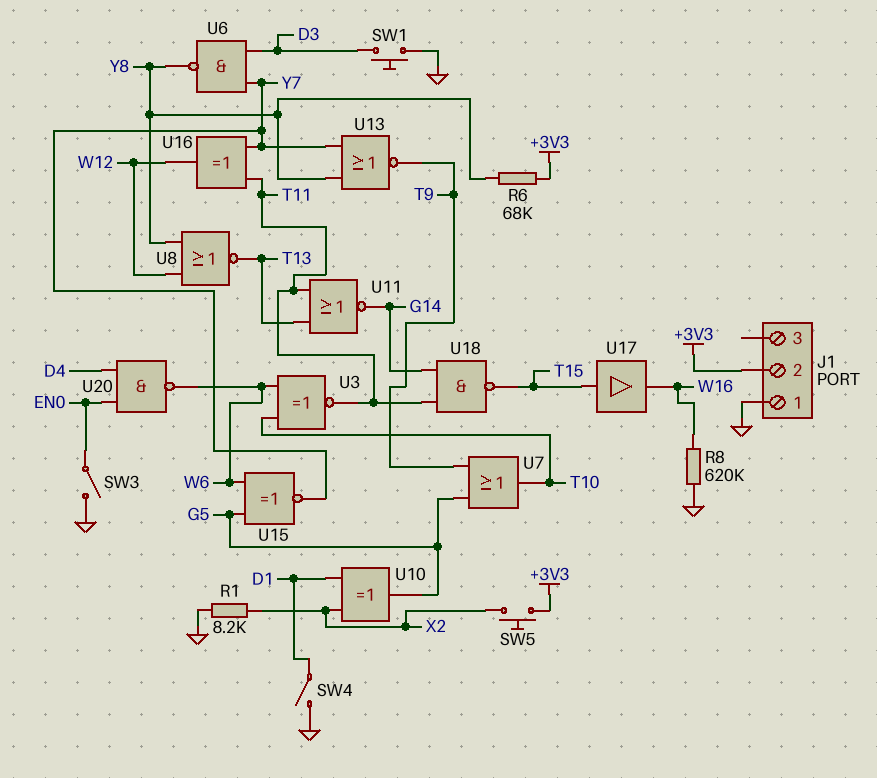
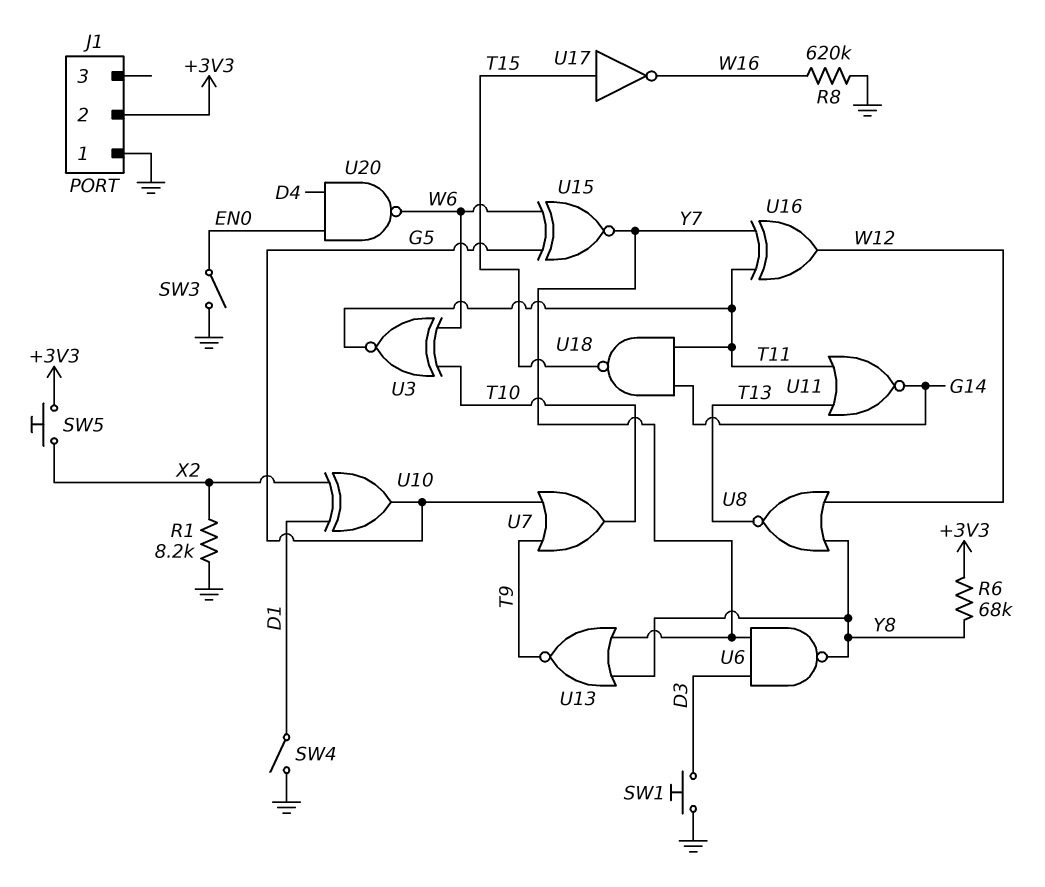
U17: buffer (in T15, out W16) -> NOT (in T15, out W16)

